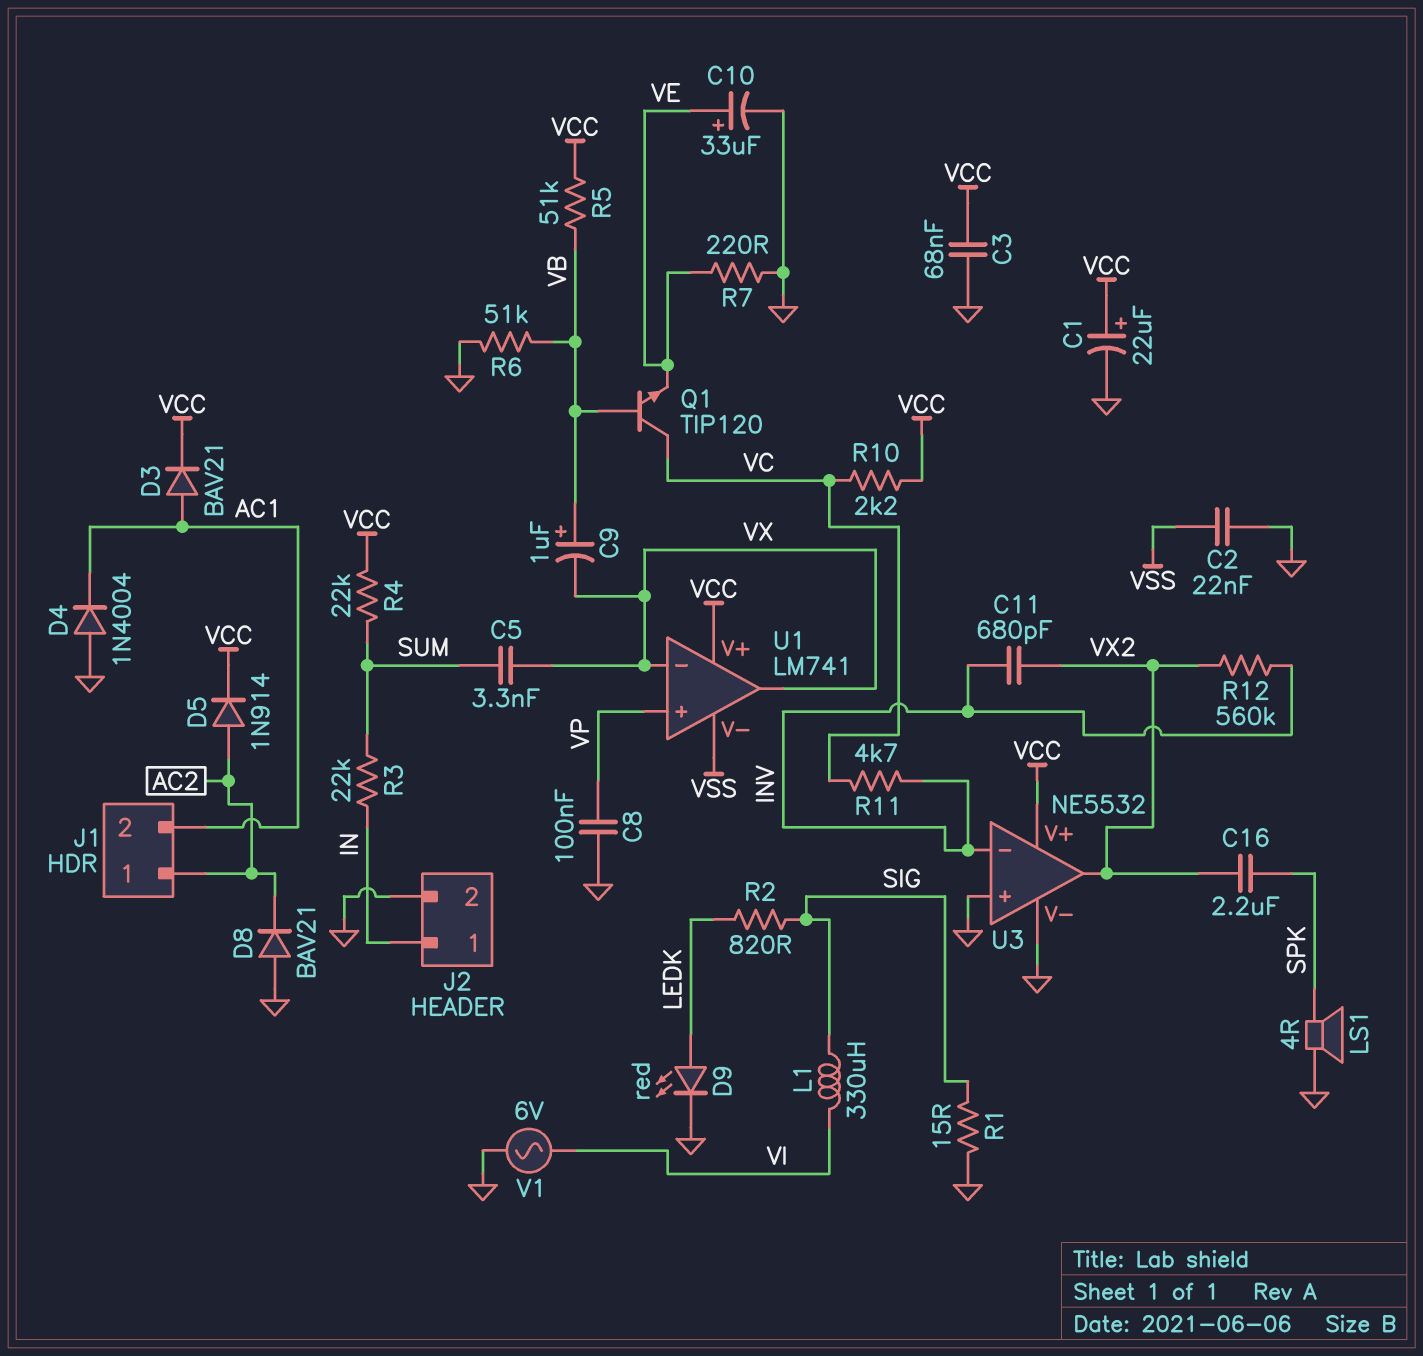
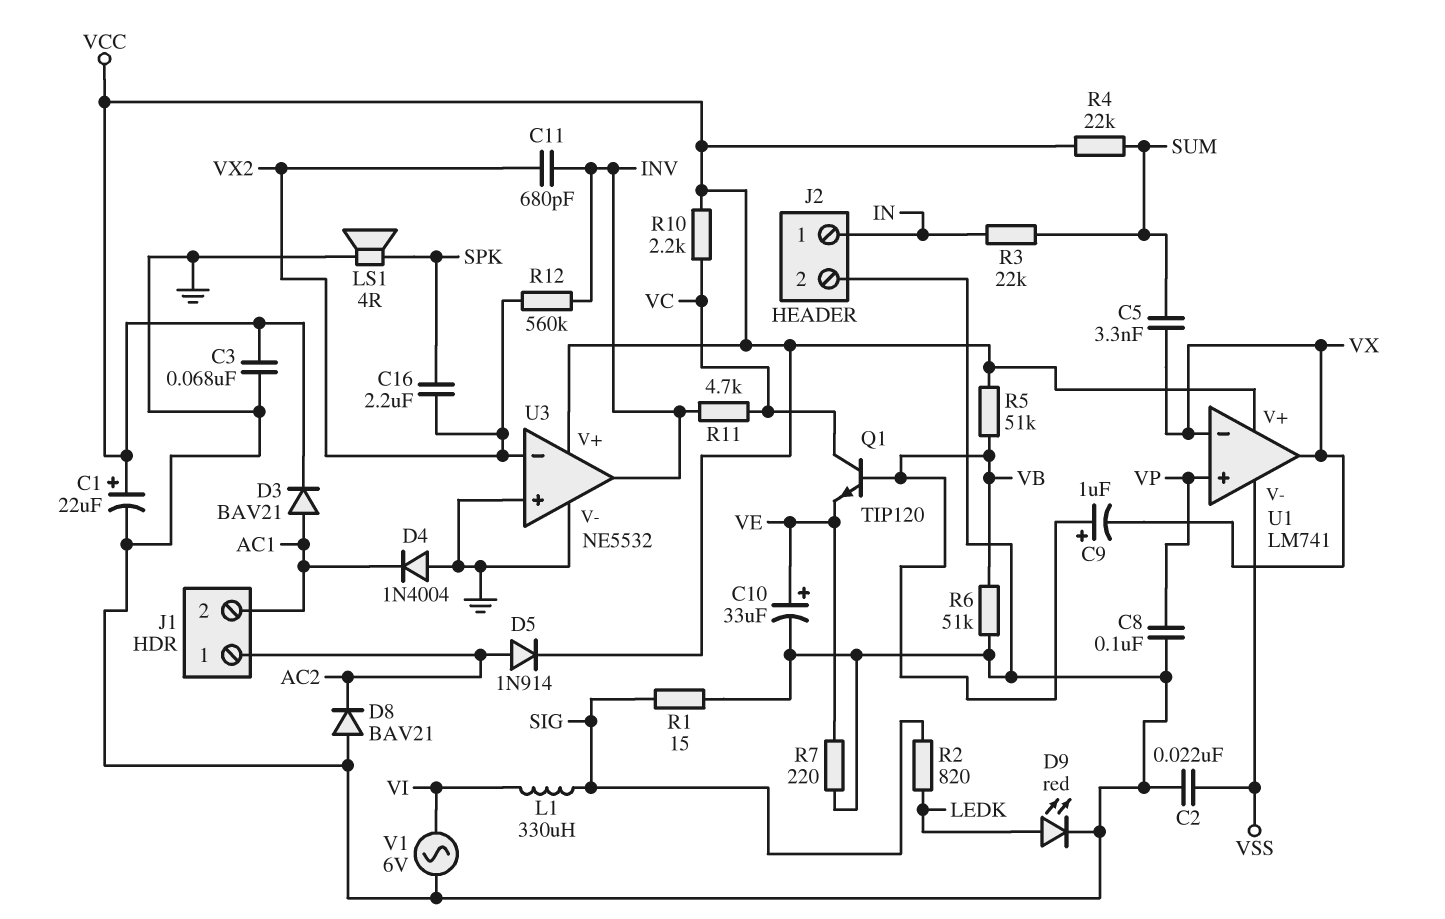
U3 pin in-: INV -> VX2
U3 pin out: VX2 -> INV

